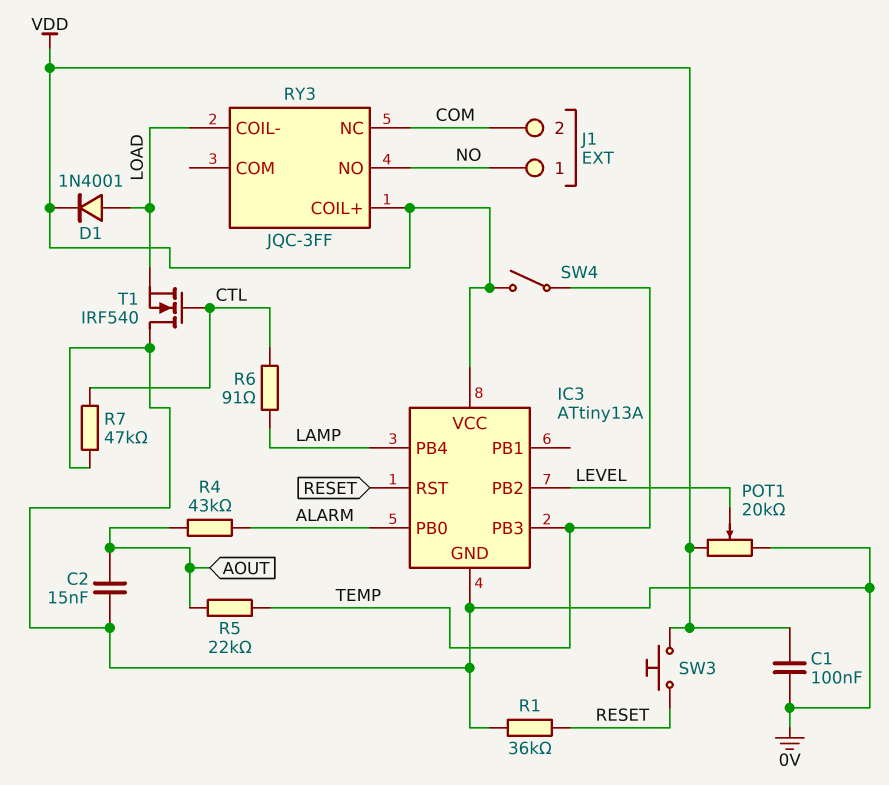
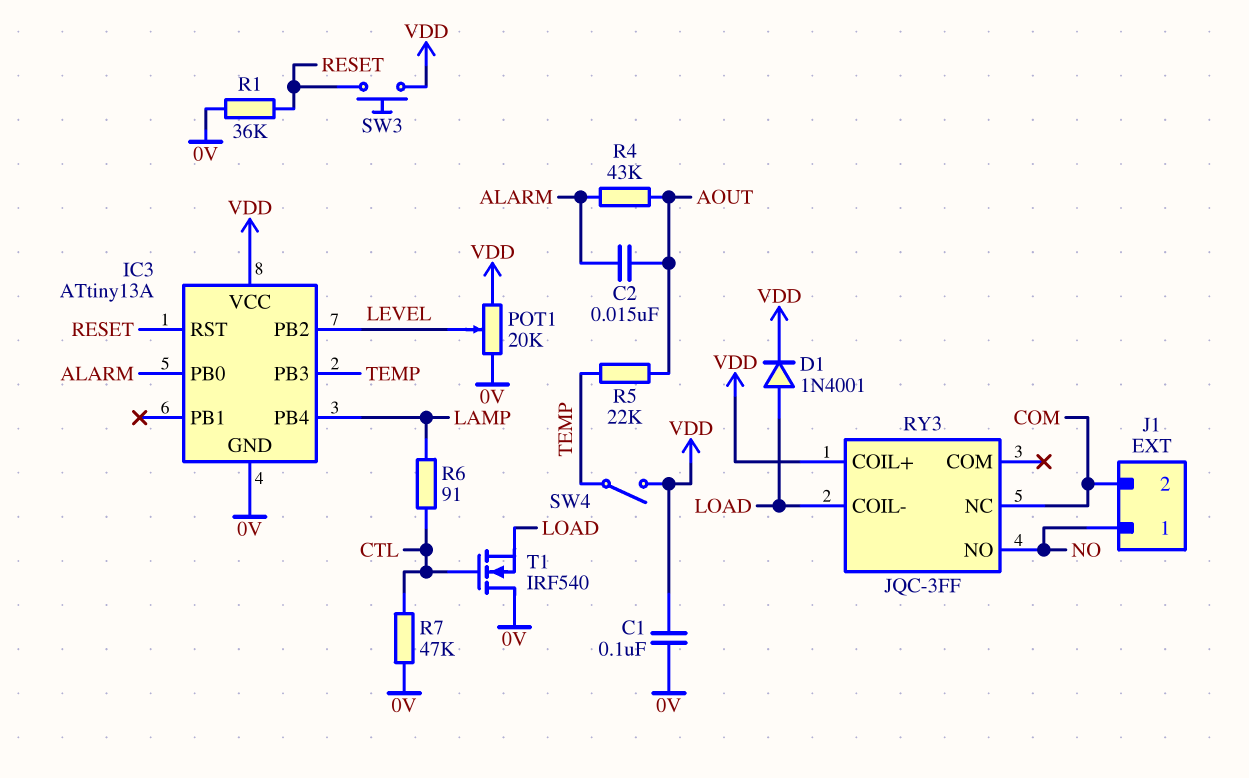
C2: 15nF (0V, AOUT) -> 15nF (ALARM, AOUT)

